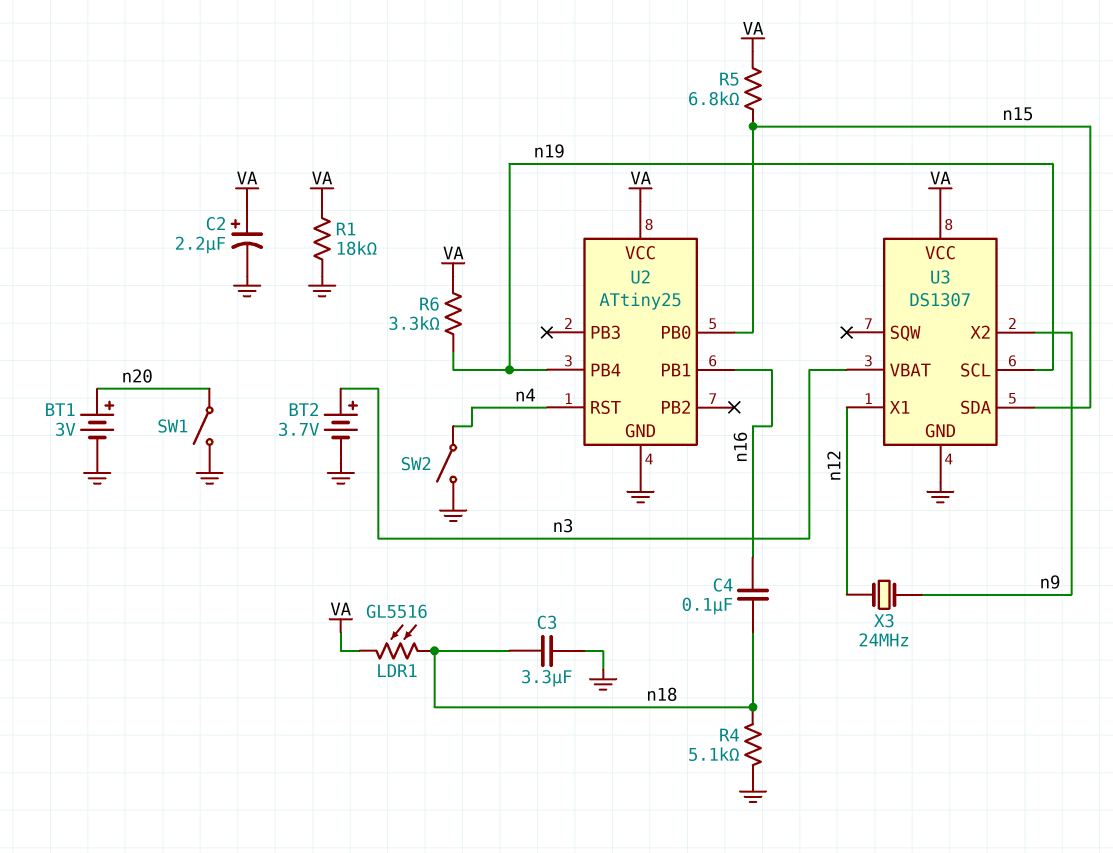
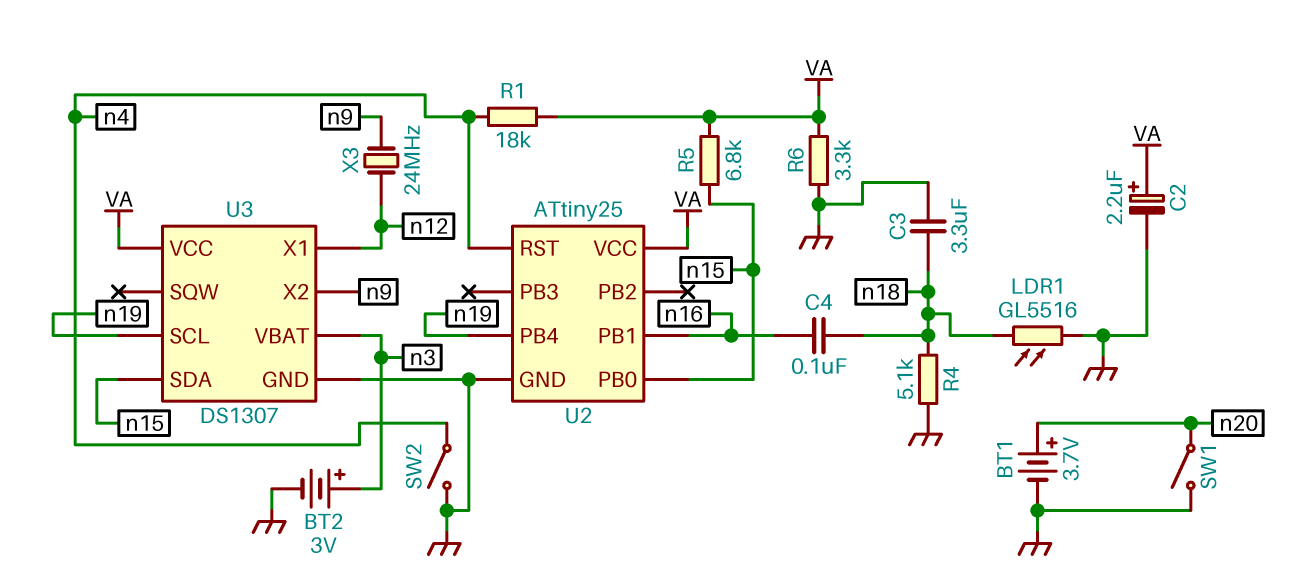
BT1: 3V (plus n20, minus GND) -> 3.7V (plus n20, minus GND)
BT2: 3.7V (plus n3, minus GND) -> 3V (plus n3, minus GND)
LDR1: GL5516 (VA, n18) -> GL5516 (GND, n18)
R1: 18k (GND, VA) -> 18k (VA, n4)
R6: 3.3k (VA, n19) -> 3.3k (GND, VA)

